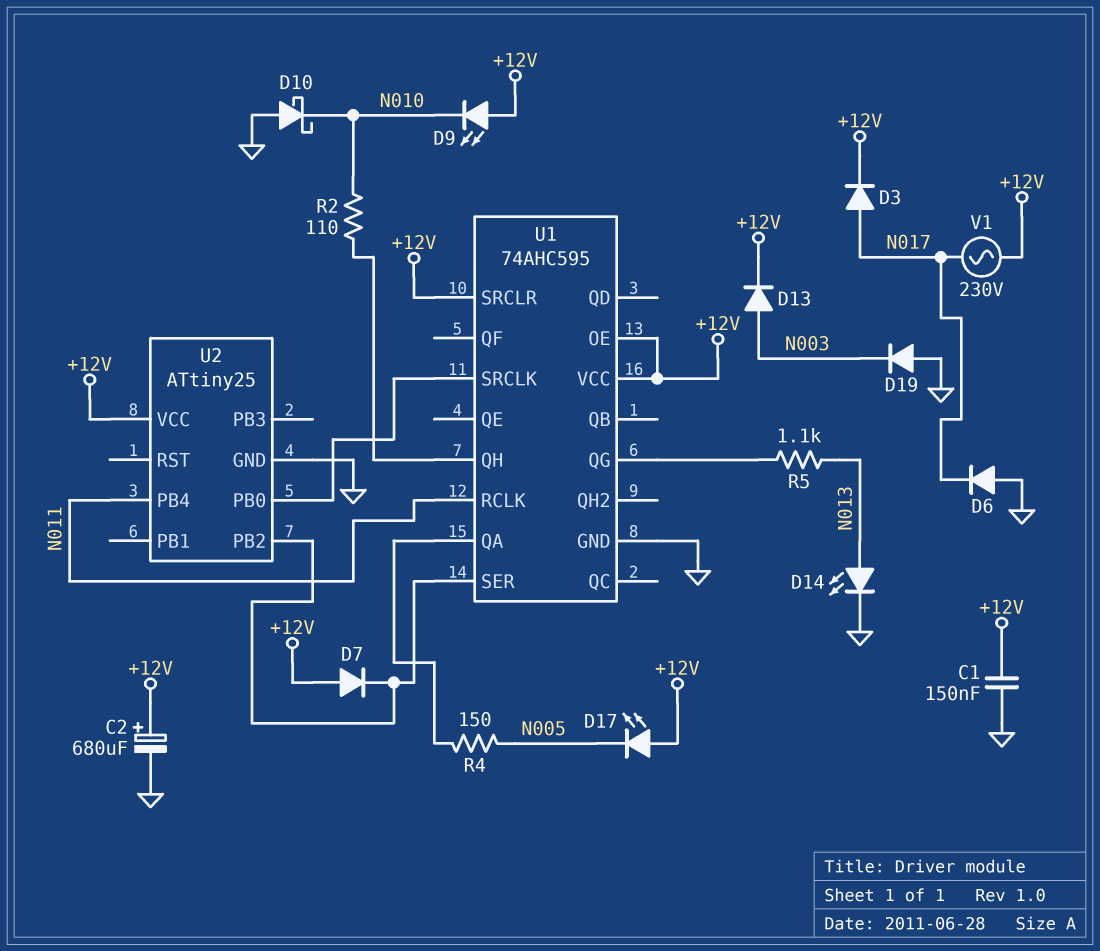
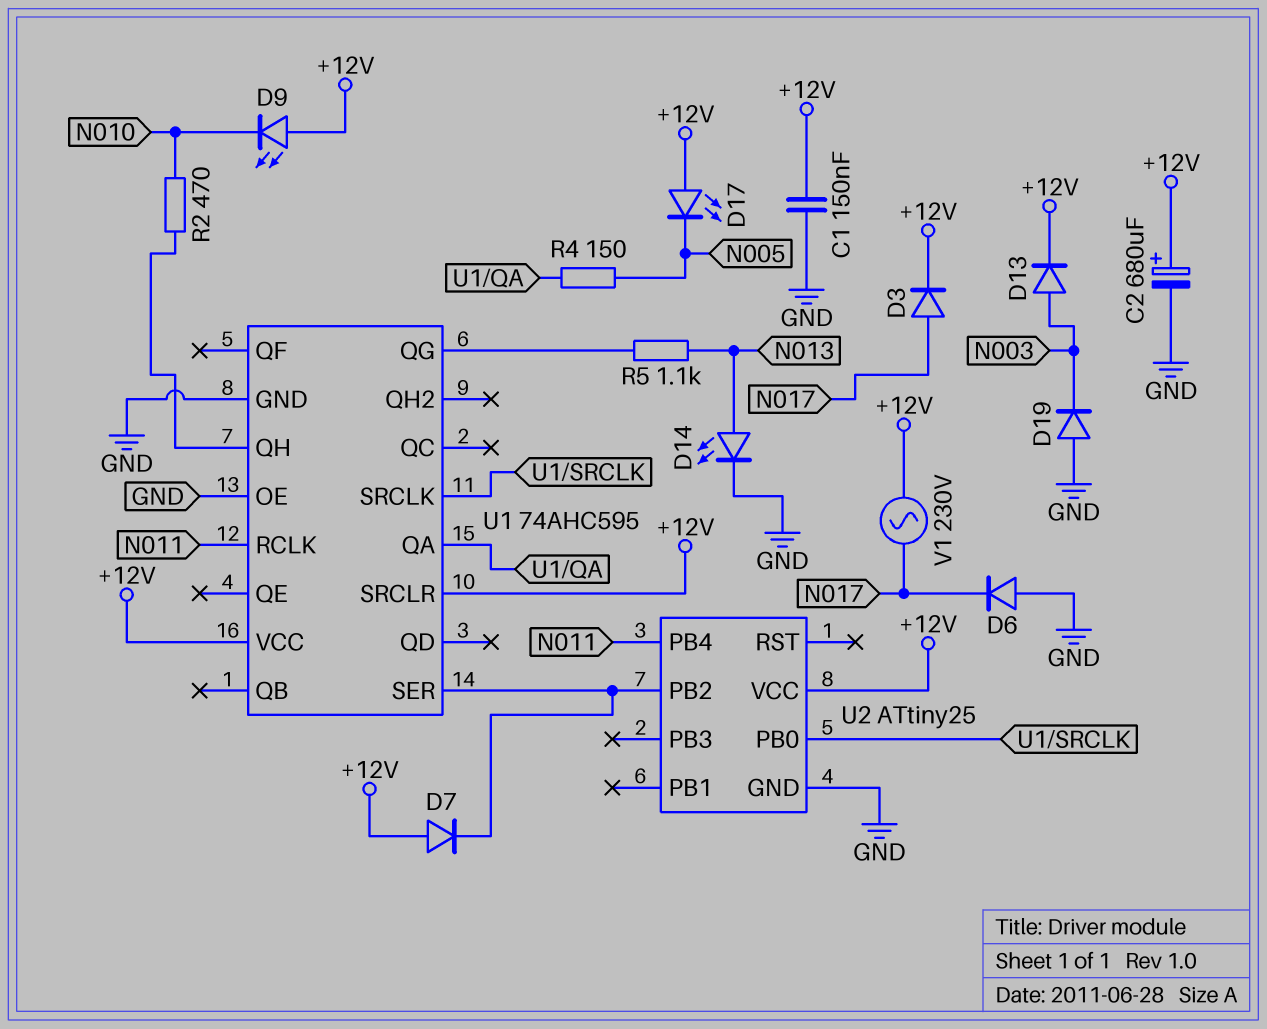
D10: schottky (A GND, K N010) -> none
R2: 110 (N010, U1/QH) -> 470 (N010, U1/QH)
U1 pin OE: +12V -> GND

